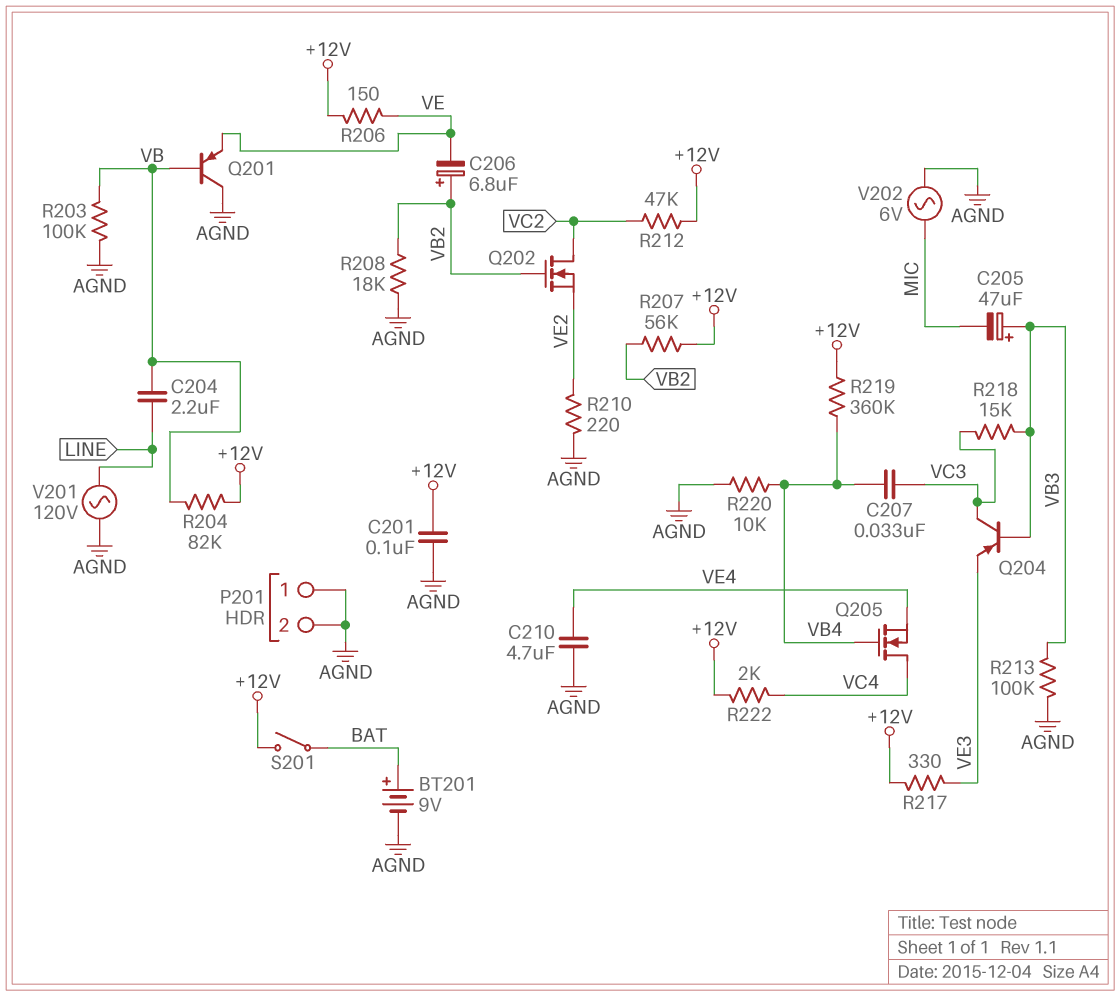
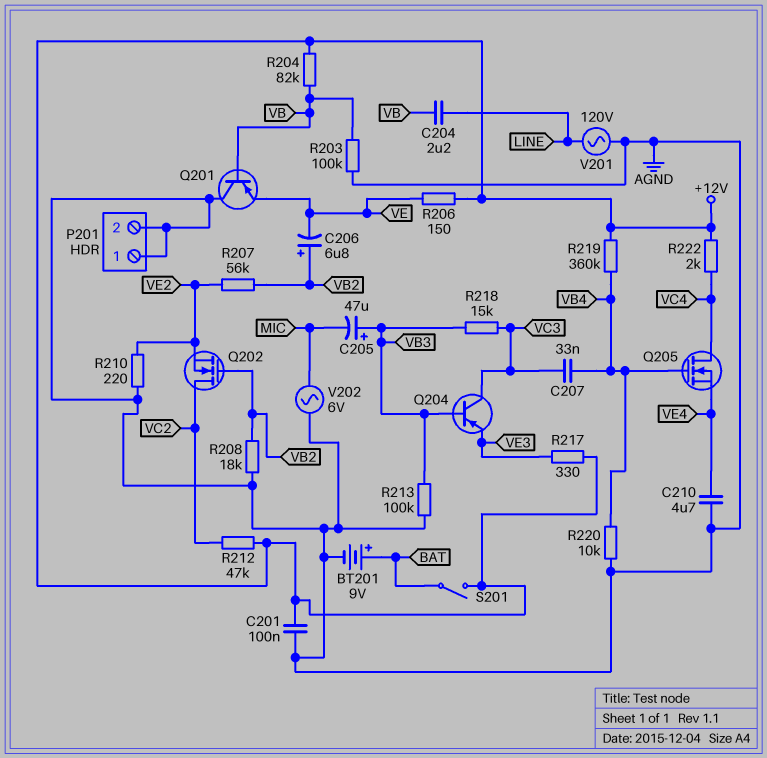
R207: 56k (+12V, VB2) -> 56k (VB2, VE2)

